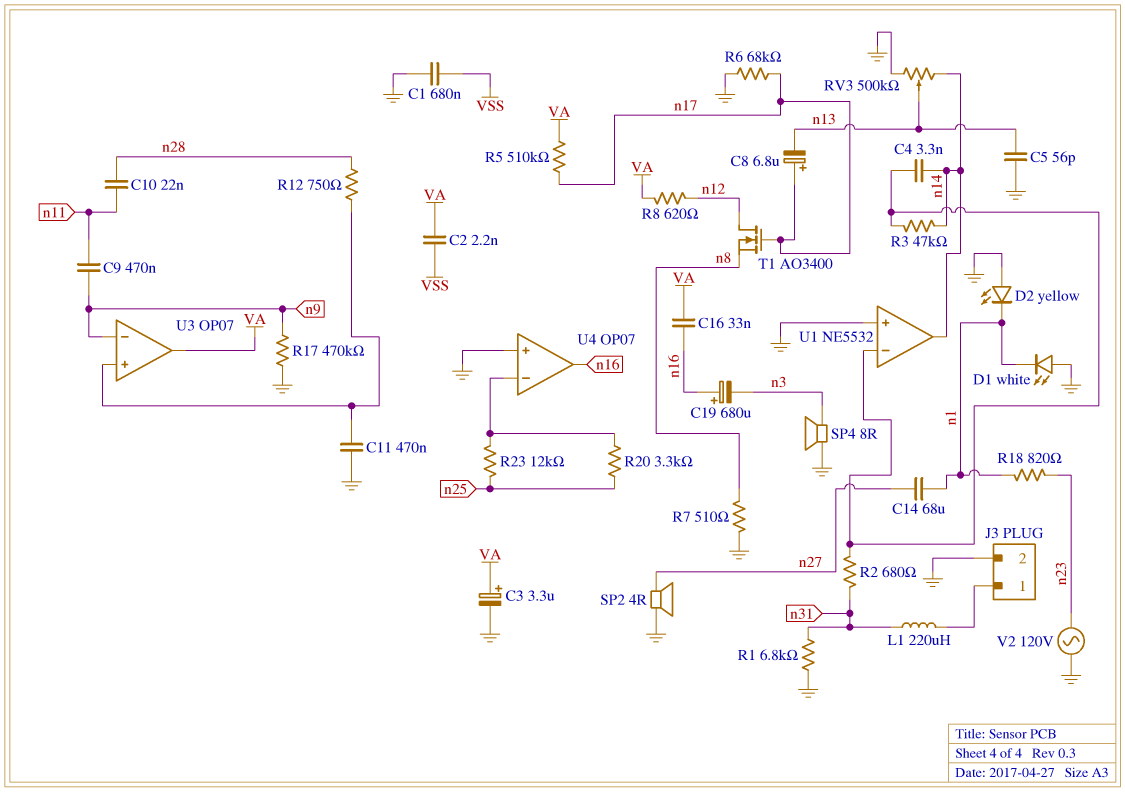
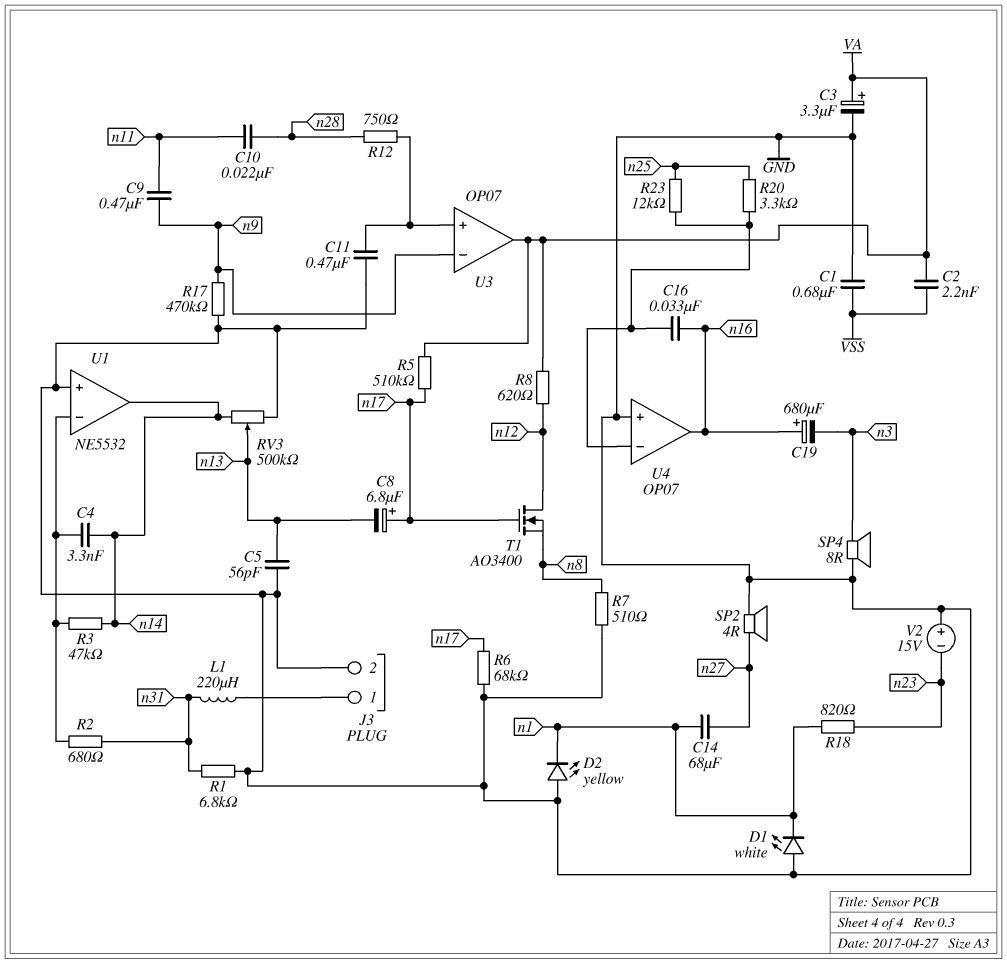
C16: 33nF (VA, n16) -> 33nF (U4/in-, n16)
V2: AC 120V (GND, n23) -> 15V (plus GND, minus n23)

